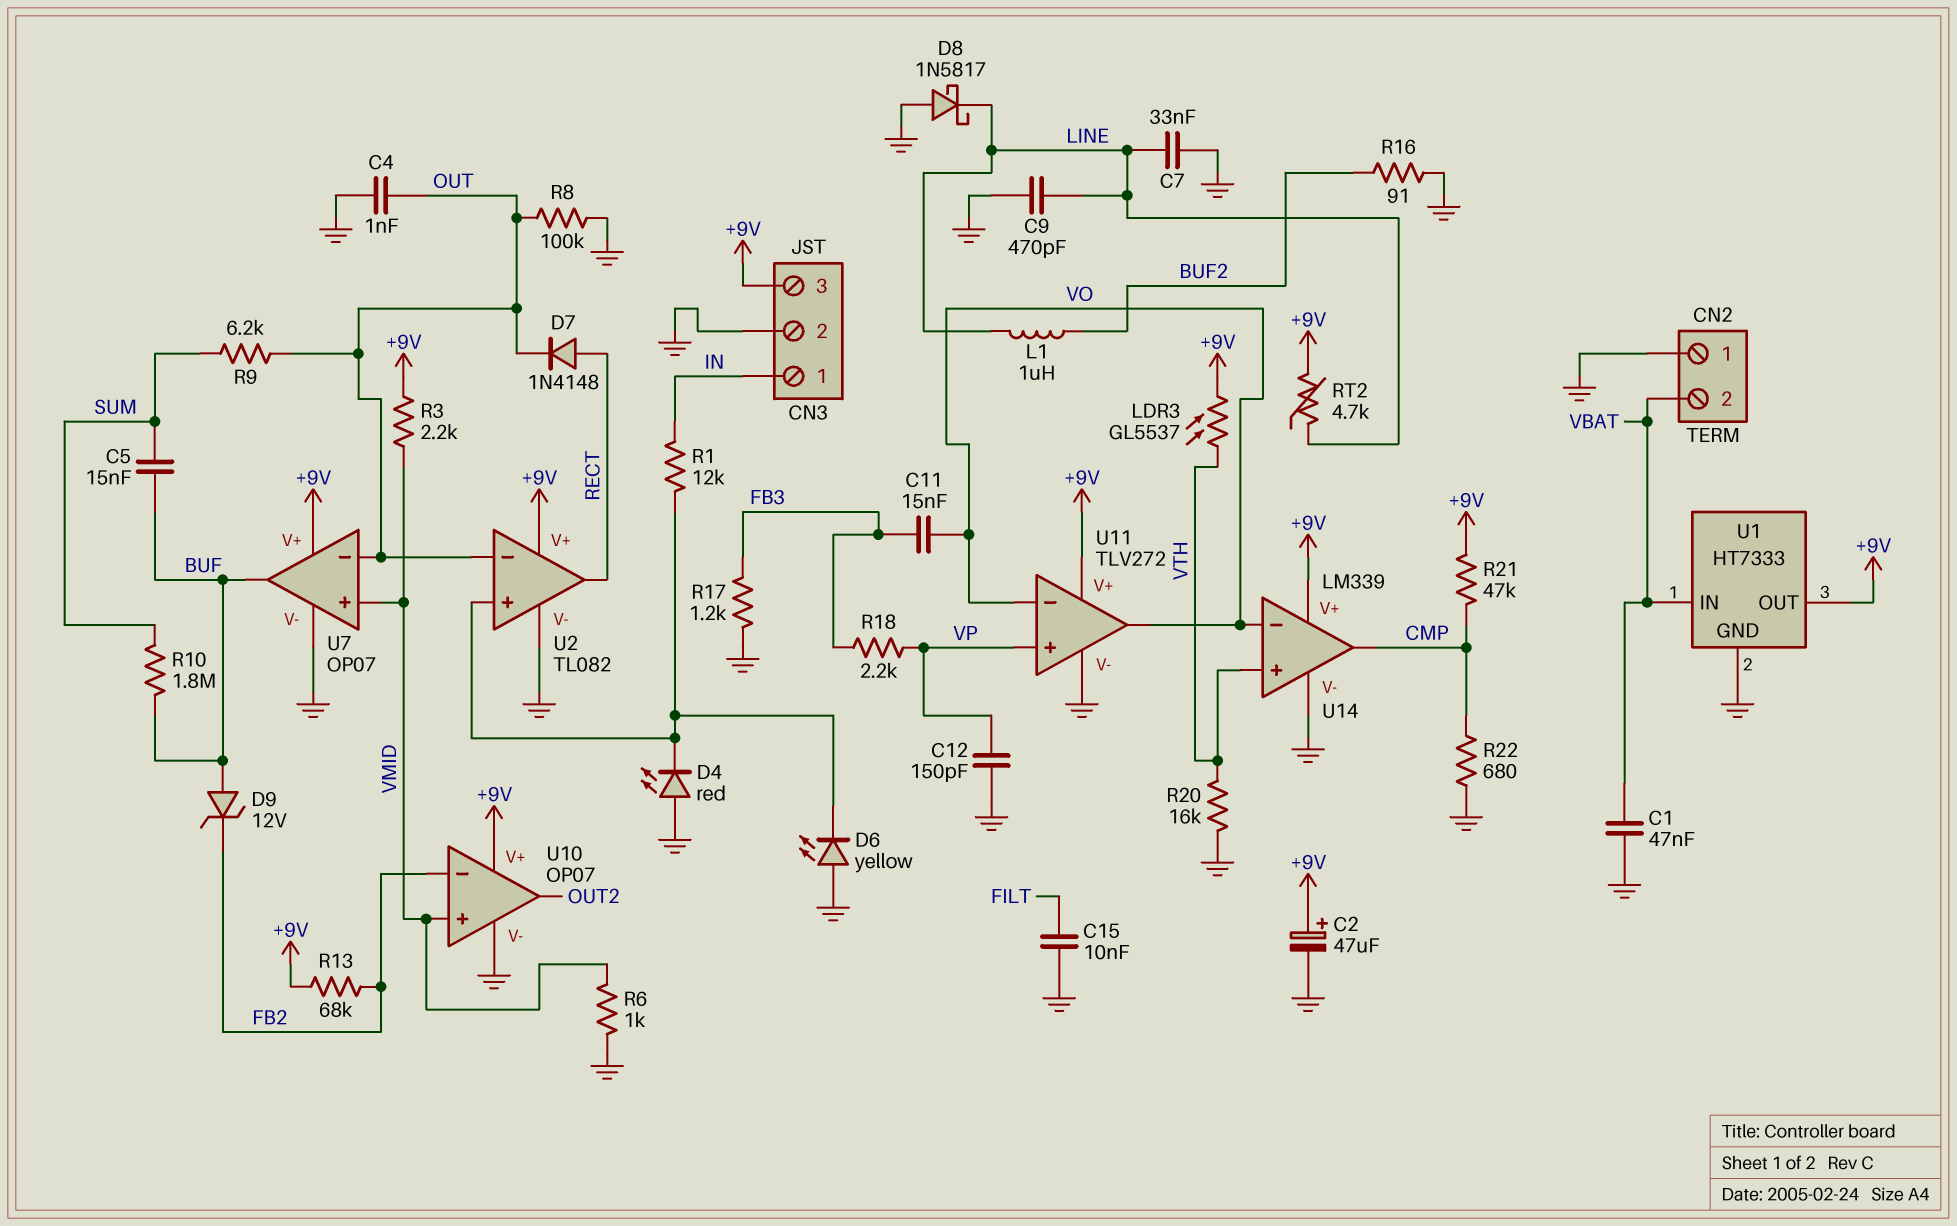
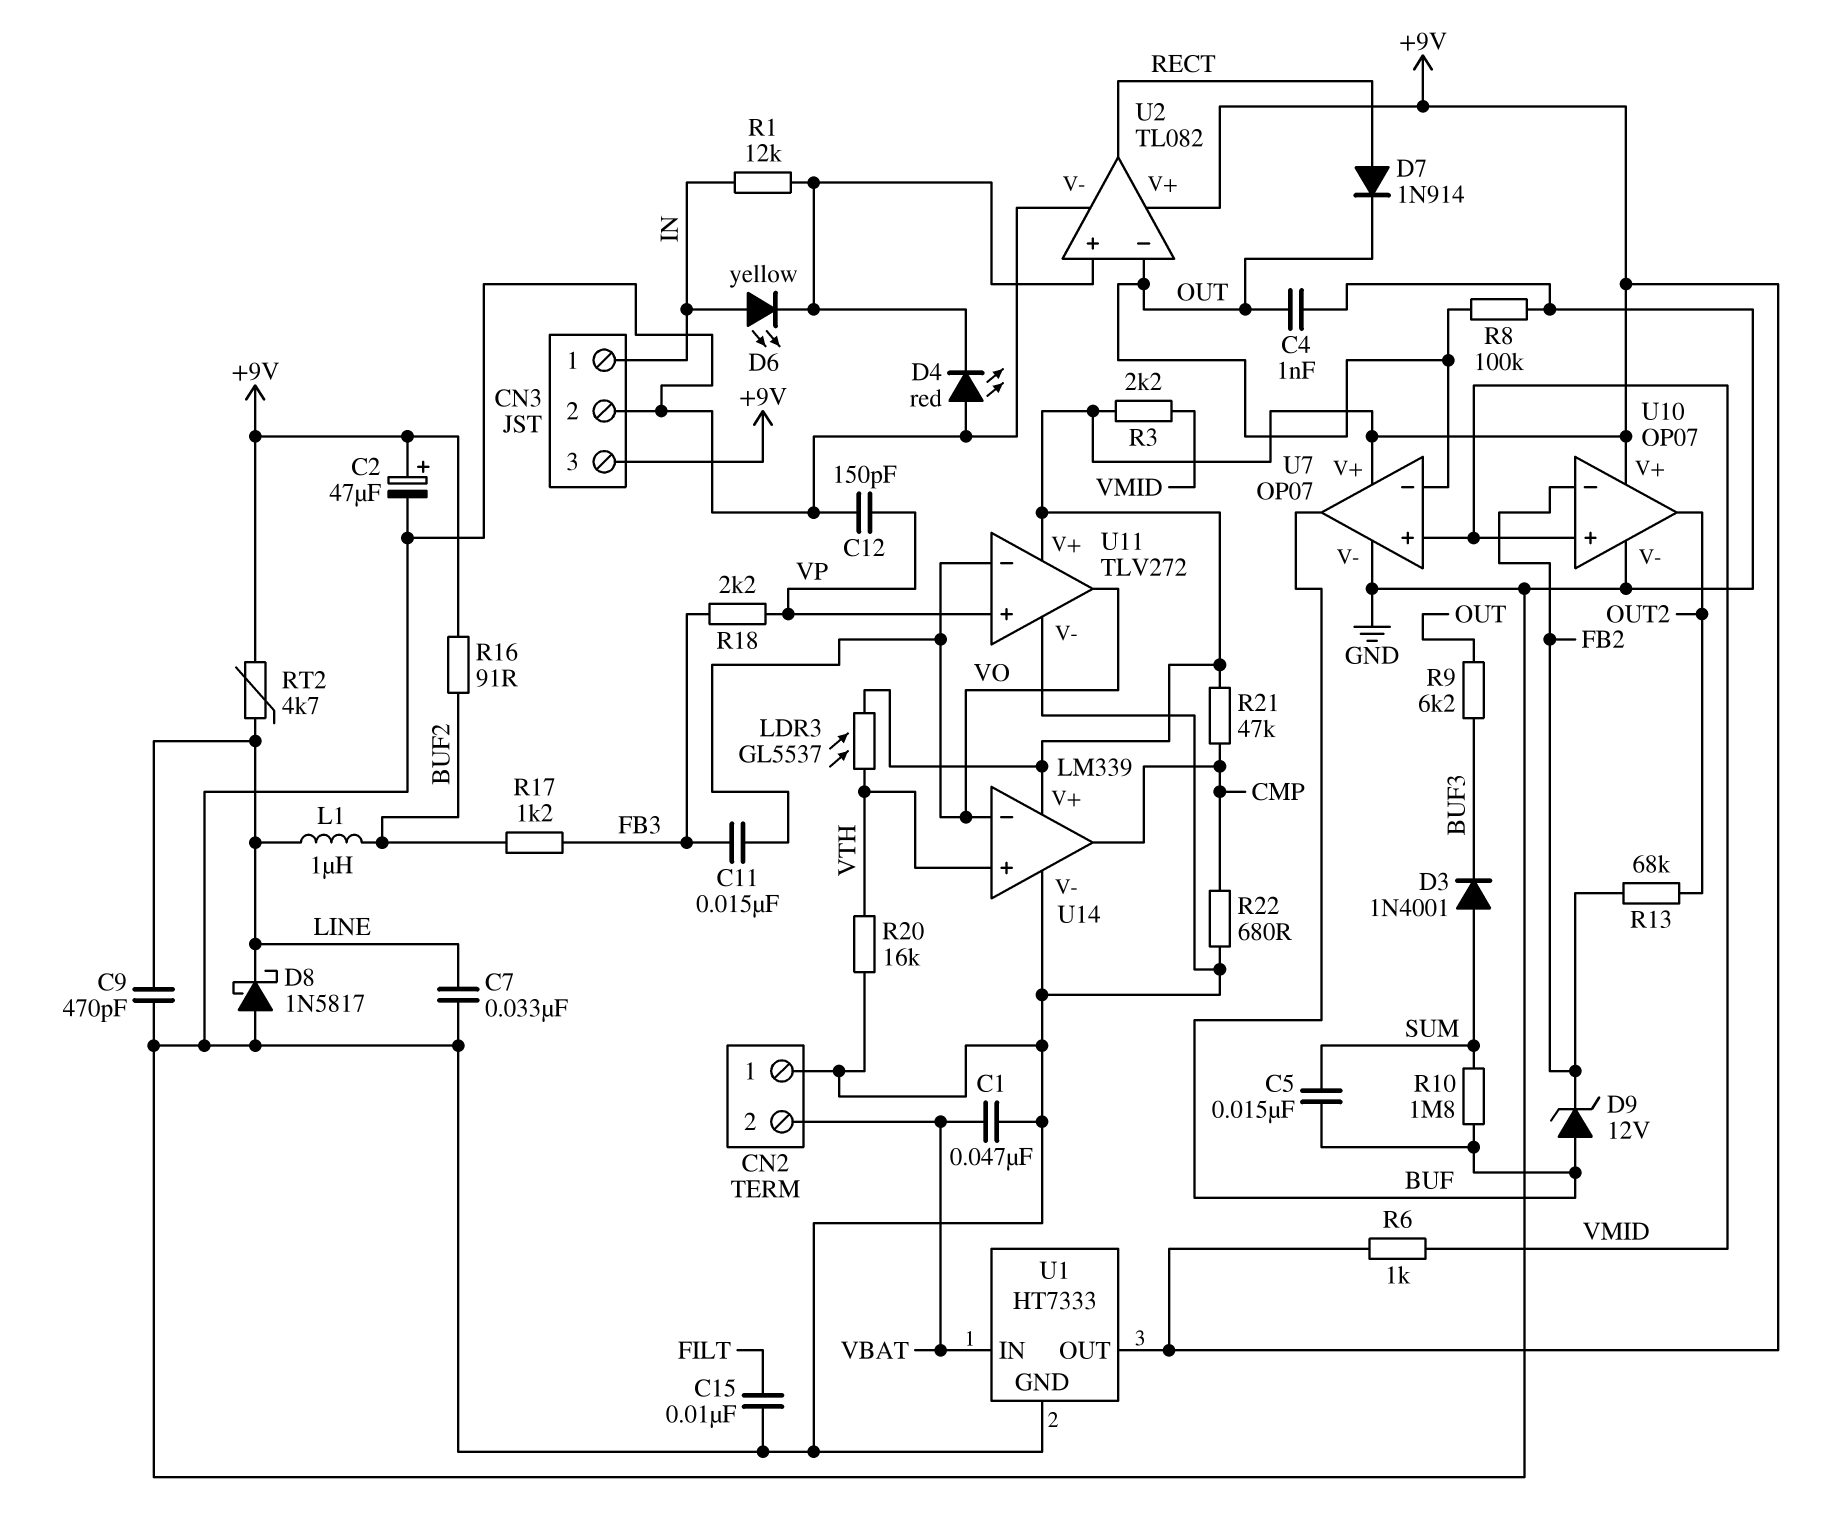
D3: none -> diode 1N4001 (A SUM, K BUF3)
D6: LED yellow (A GND, K U2/in+) -> LED yellow (A IN, K U2/in+)
D7: diode 1N4148 (A RECT, K OUT) -> diode 1N914 (A RECT, K OUT)
R6: 1k (GND, VMID) -> 1k (+9V, VMID)
R9: 6.2k (OUT, SUM) -> 6.2k (BUF3, OUT)
R13: 68k (+9V, FB2) -> 68k (FB2, OUT2)
R16: 91 (BUF2, GND) -> 91 (+9V, BUF2)
R17: 1.2k (FB3, GND) -> 1.2k (BUF2, FB3)

